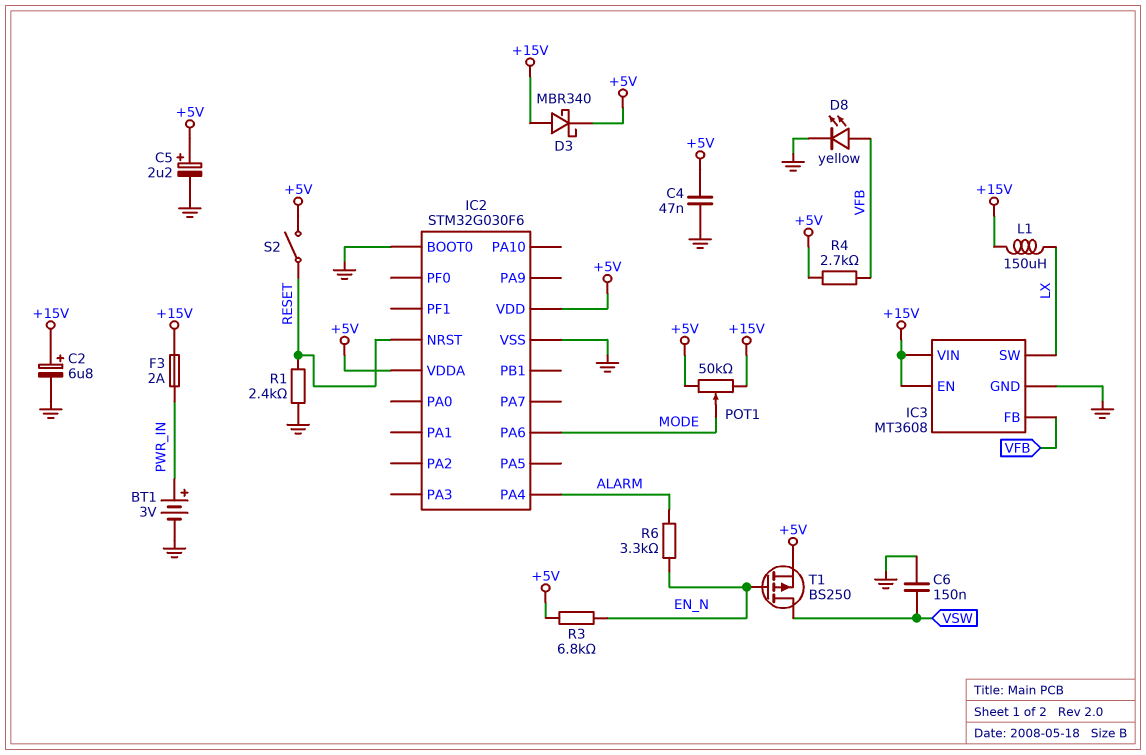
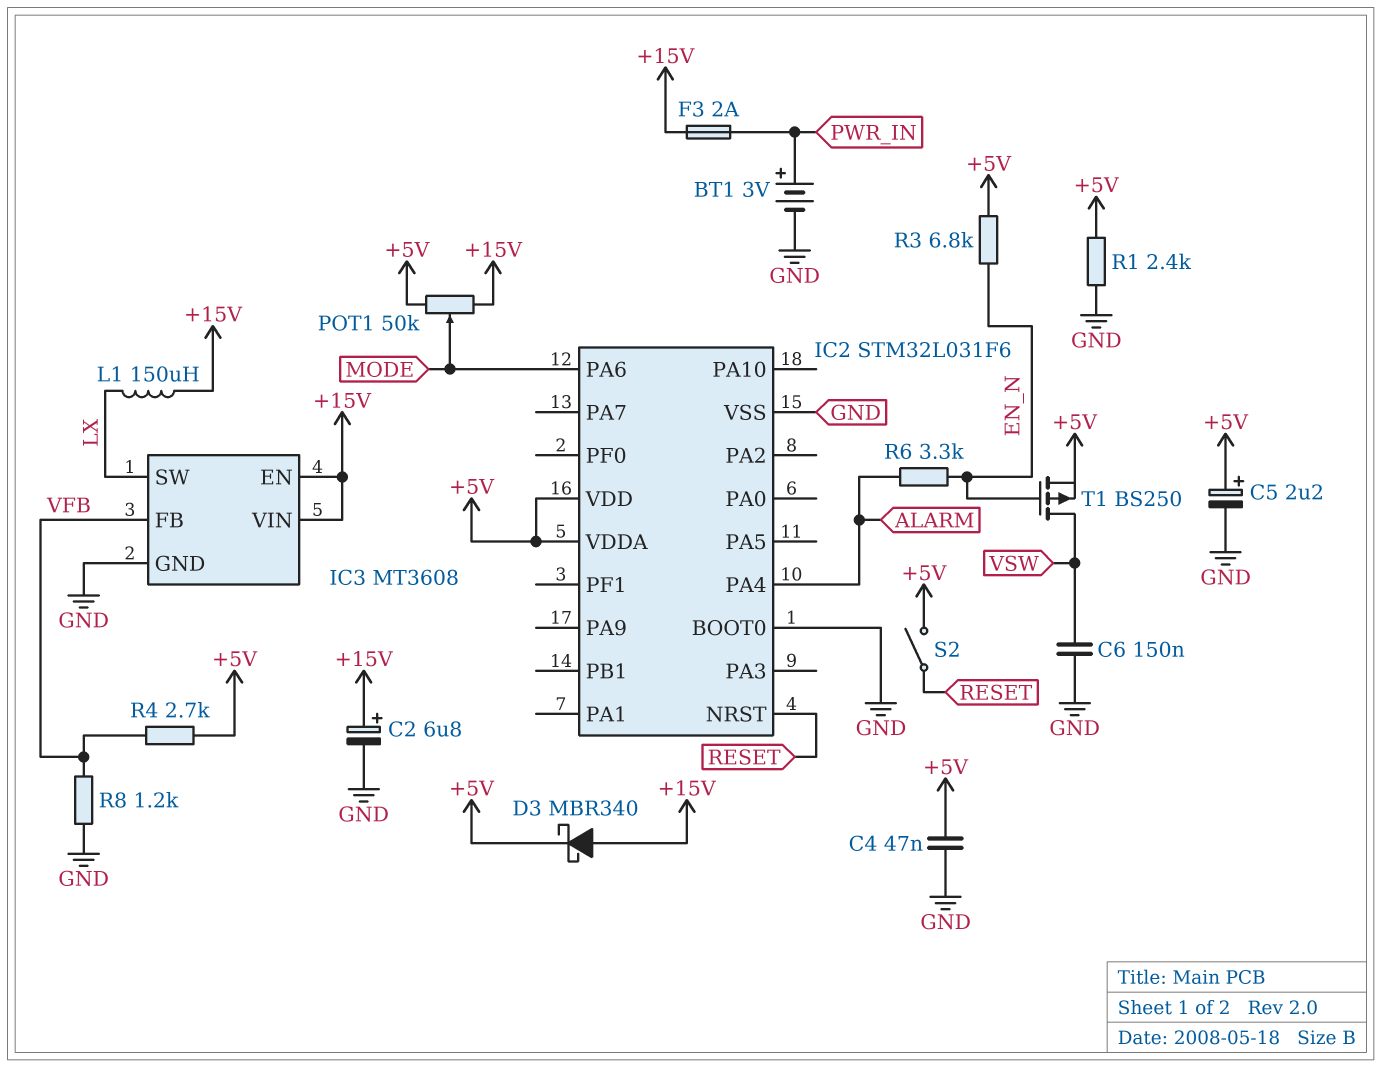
D8: LED yellow (A VFB, K GND) -> none
IC2: STM32G030F6 -> STM32L031F6
R1: 2.4k (GND, RESET) -> 2.4k (+5V, GND)
R8: none -> 1.2k (GND, VFB)

